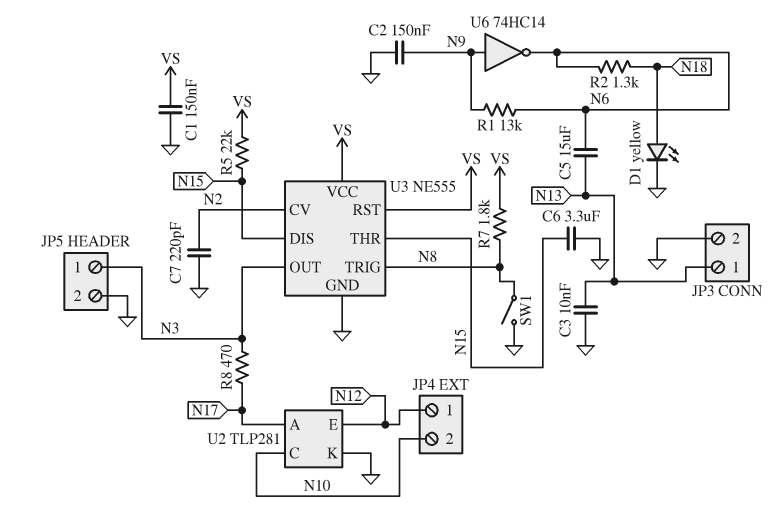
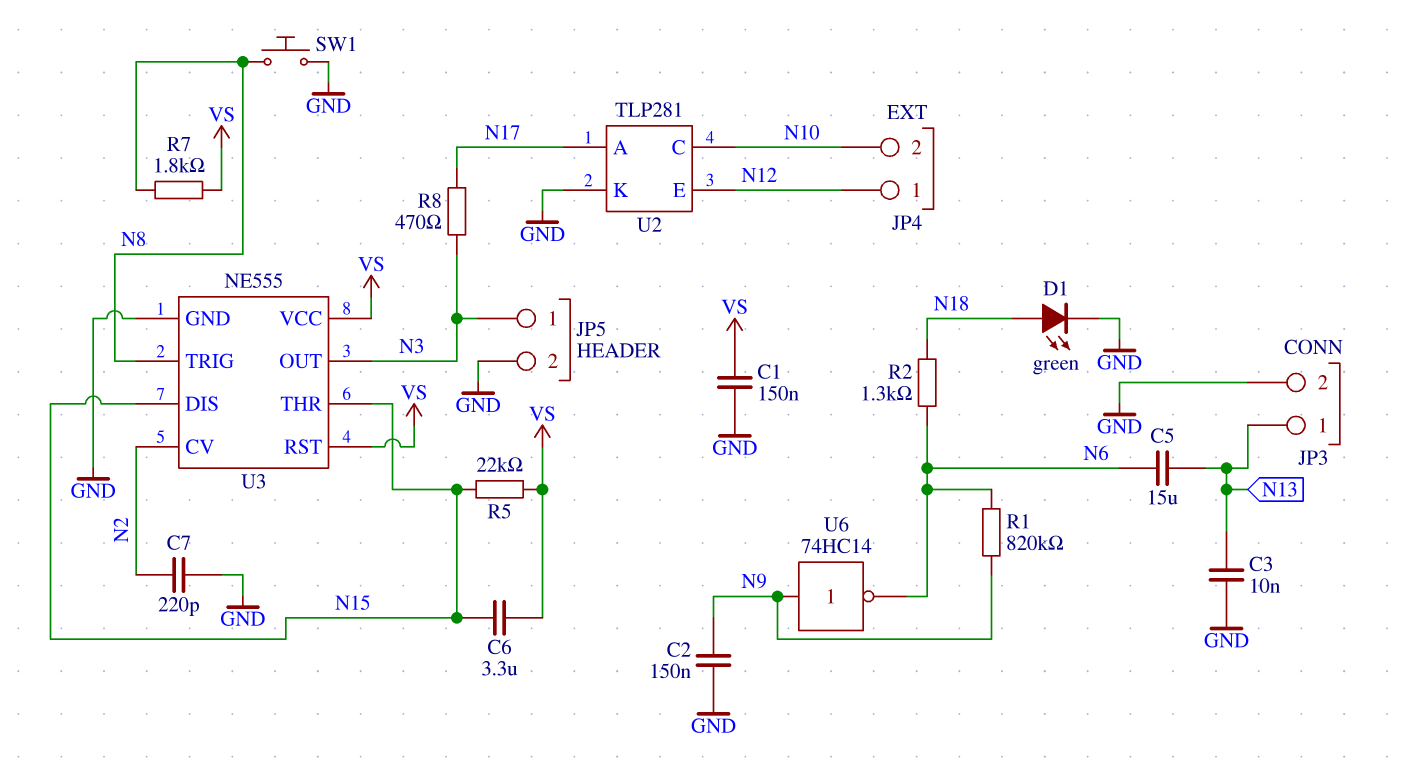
C6: 3.3uF (GND, N15) -> 3.3uF (N15, VS)
D1: LED yellow (A N18, K GND) -> LED green (A N18, K GND)
R1: 13k (N6, N9) -> 820k (N6, N9)
SW1: switch (GND, N8) -> button (GND, N8)

